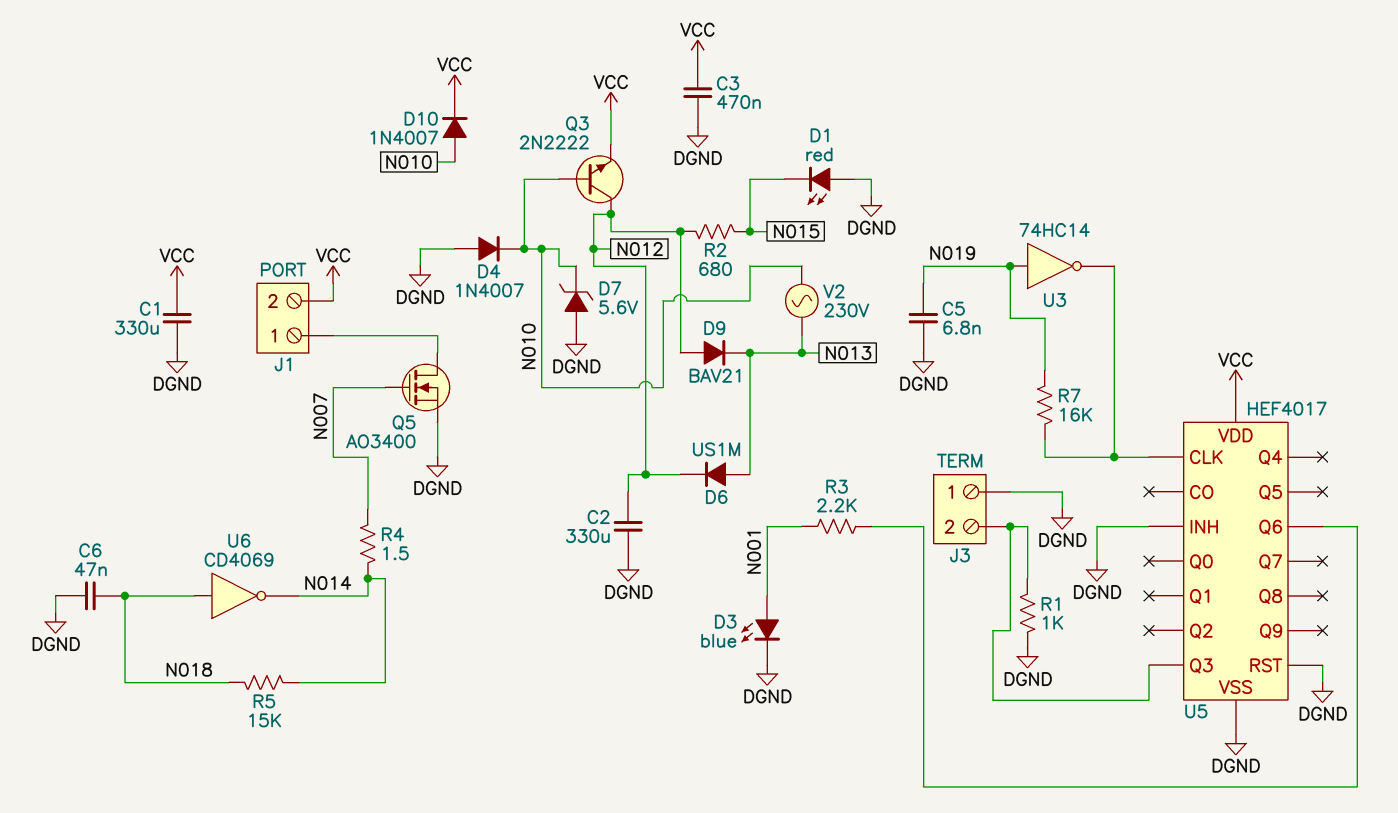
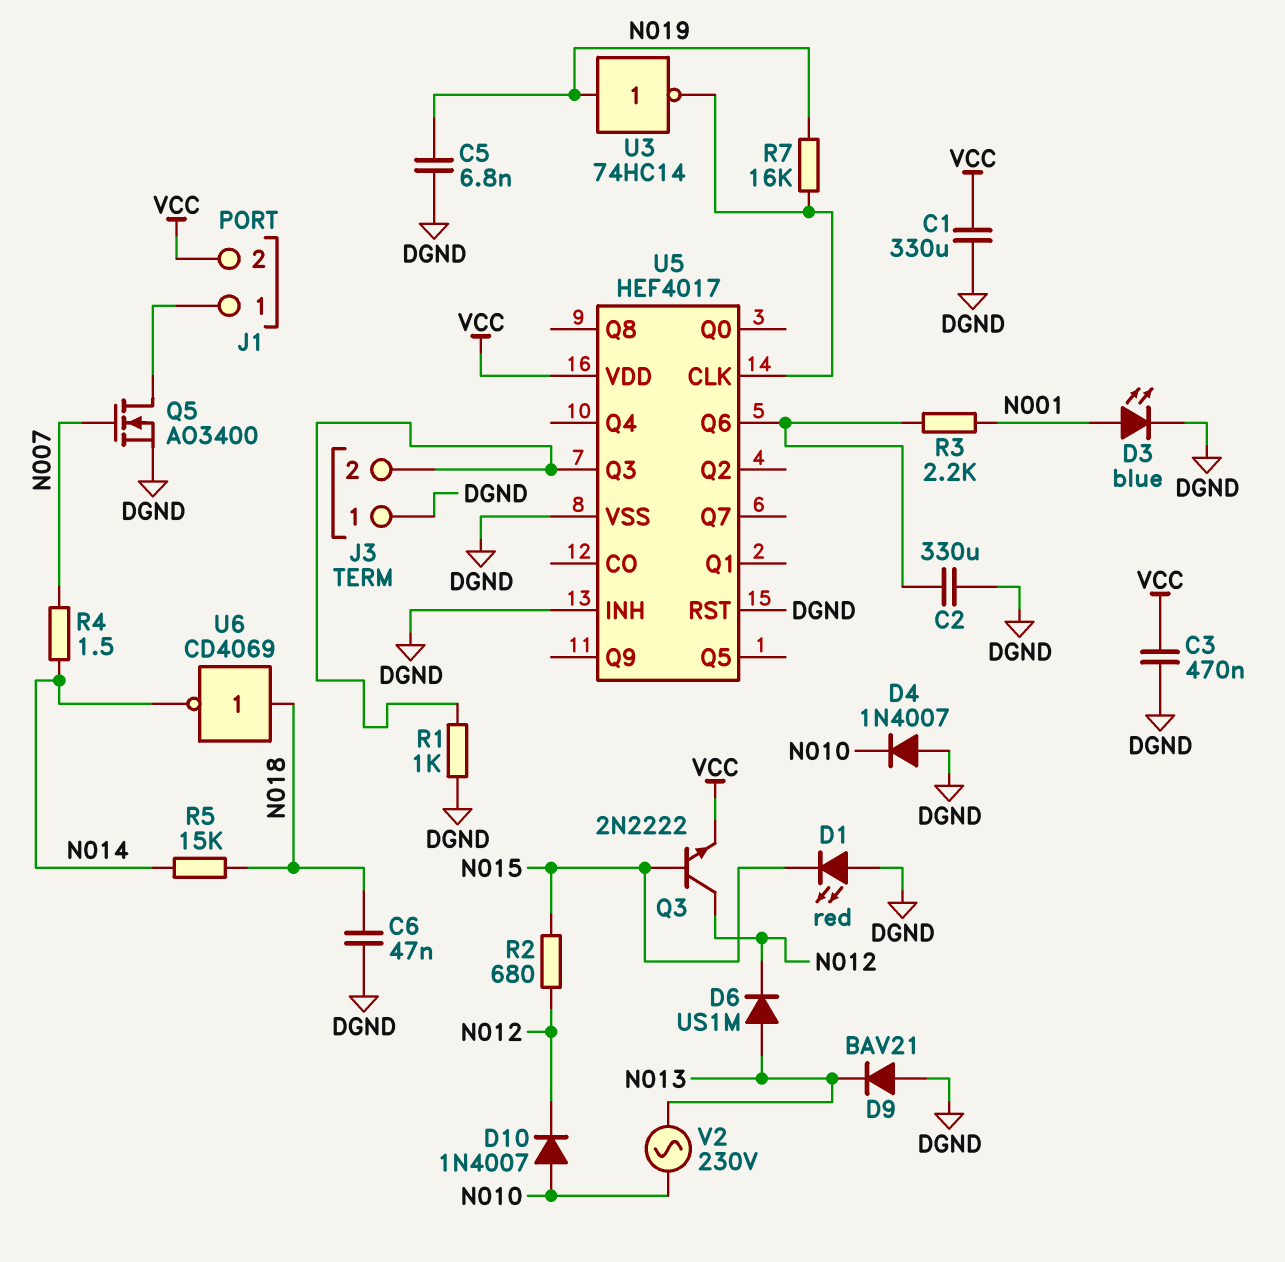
C2: 330uF (DGND, N012) -> 330uF (DGND, U5/Q6)
D7: zener 5.6V (A DGND, K N010) -> none
D9: diode BAV21 (A N012, K N013) -> diode BAV21 (A DGND, K N013)
D10: diode 1N4007 (A N010, K VCC) -> diode 1N4007 (A N010, K N012)
Q3: NPN 2N2222 (B N010, C N012, E VCC) -> NPN 2N2222 (B N015, C N012, E VCC)

